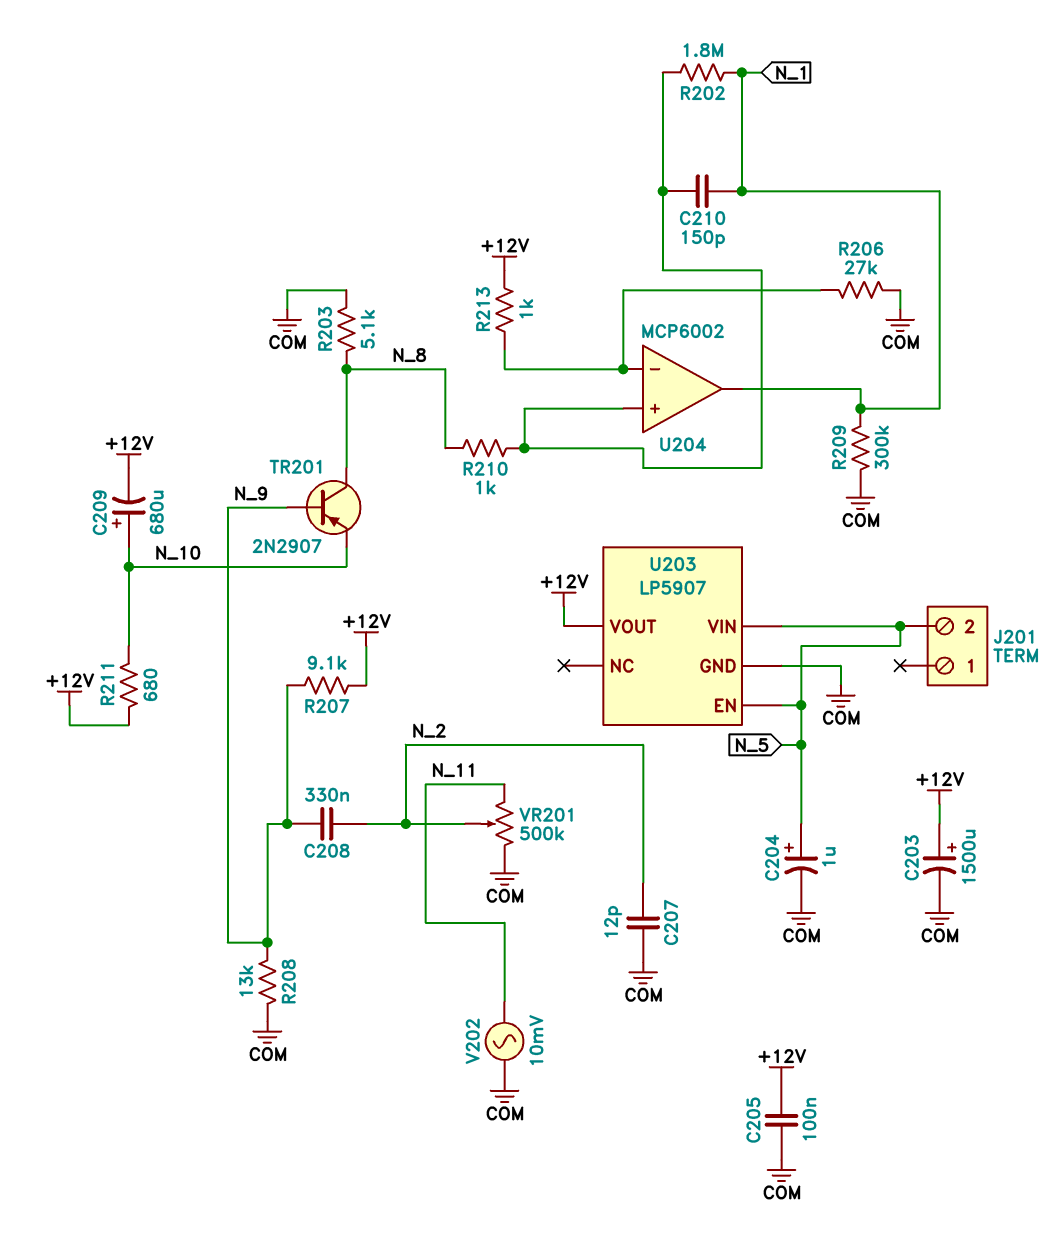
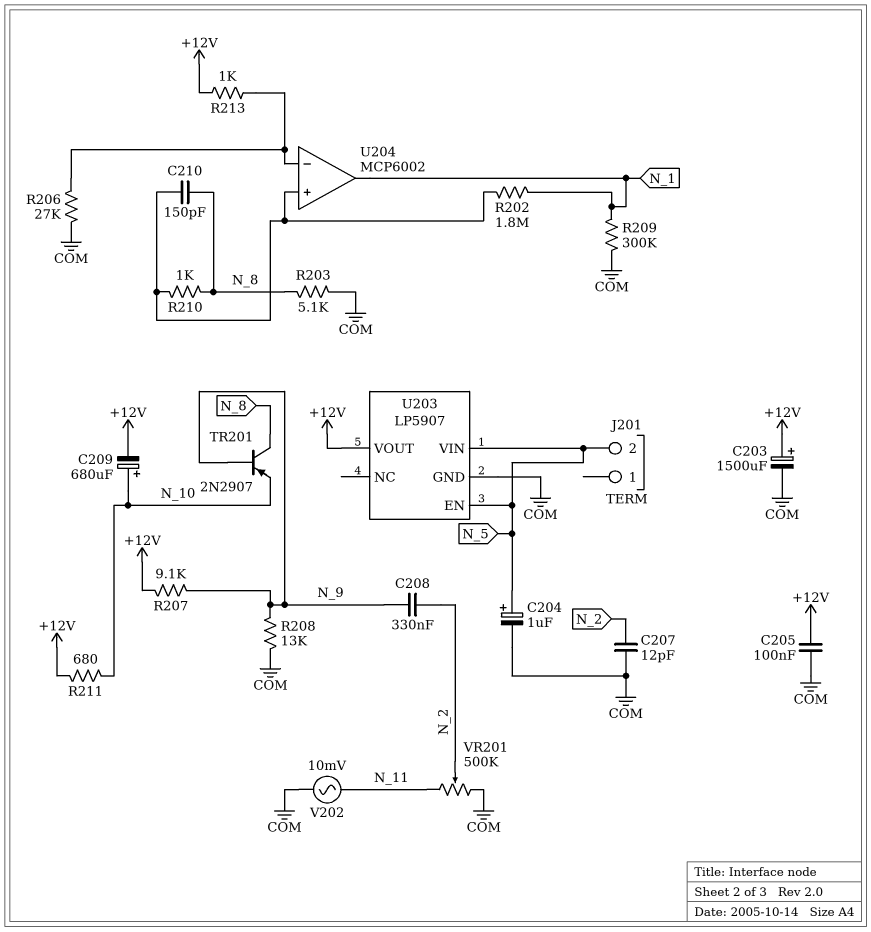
C210: 150pF (N_1, U204/in+) -> 150pF (N_8, U204/in+)

